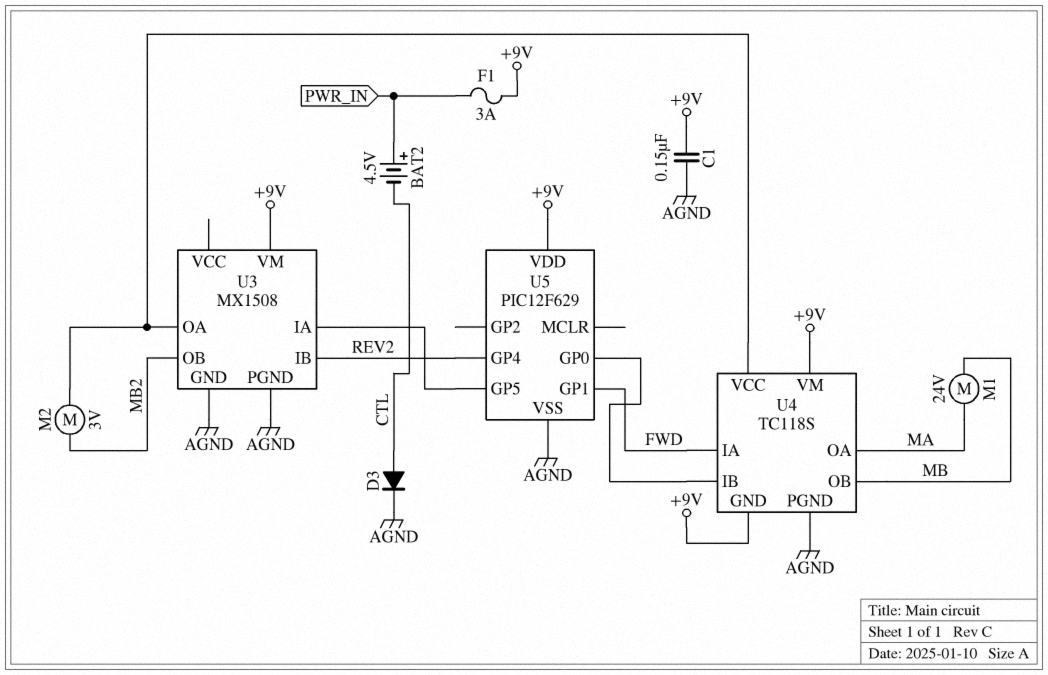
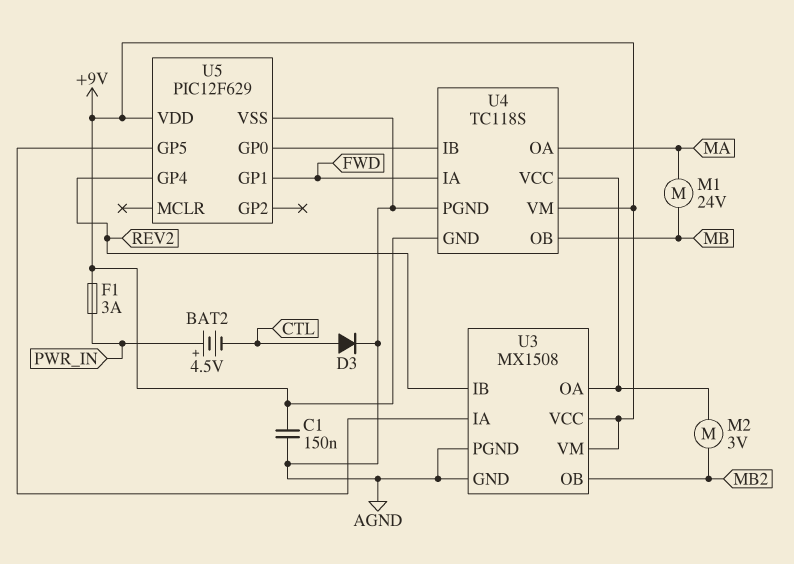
U3 pin VCC: none -> +9V

